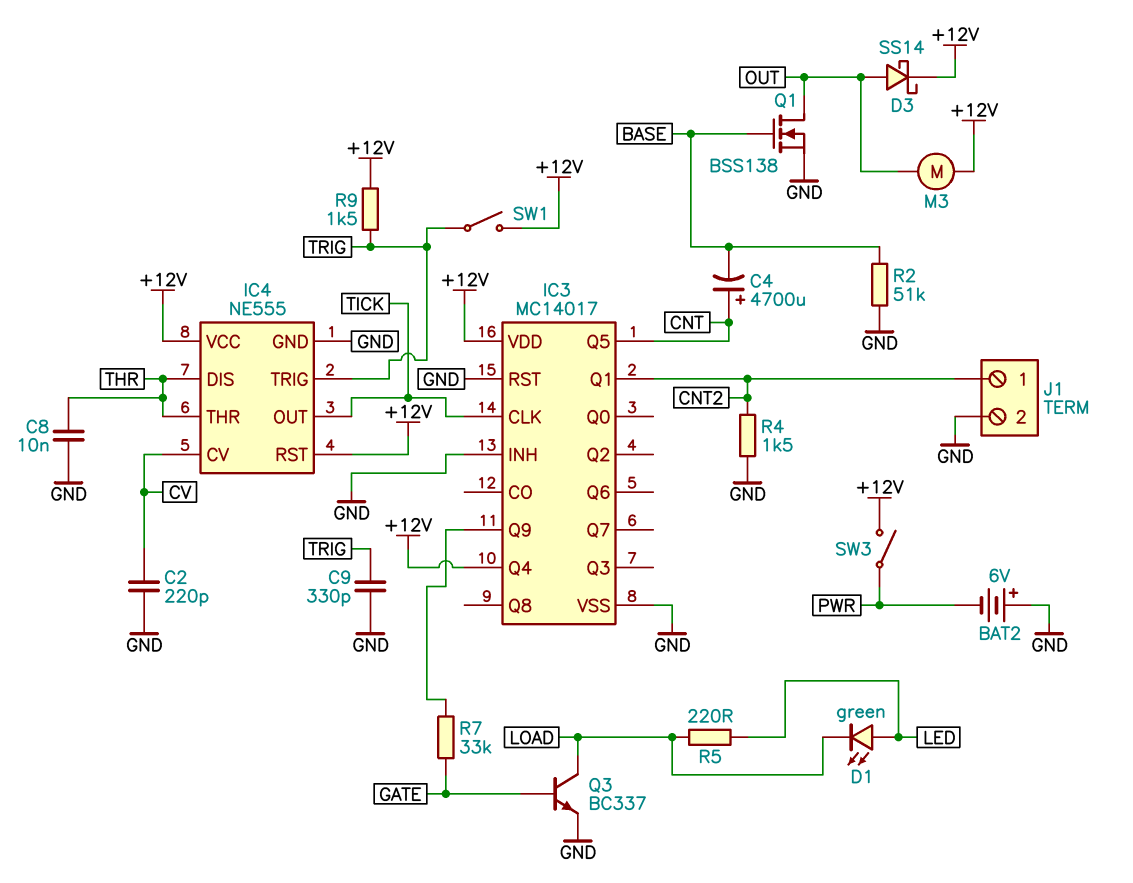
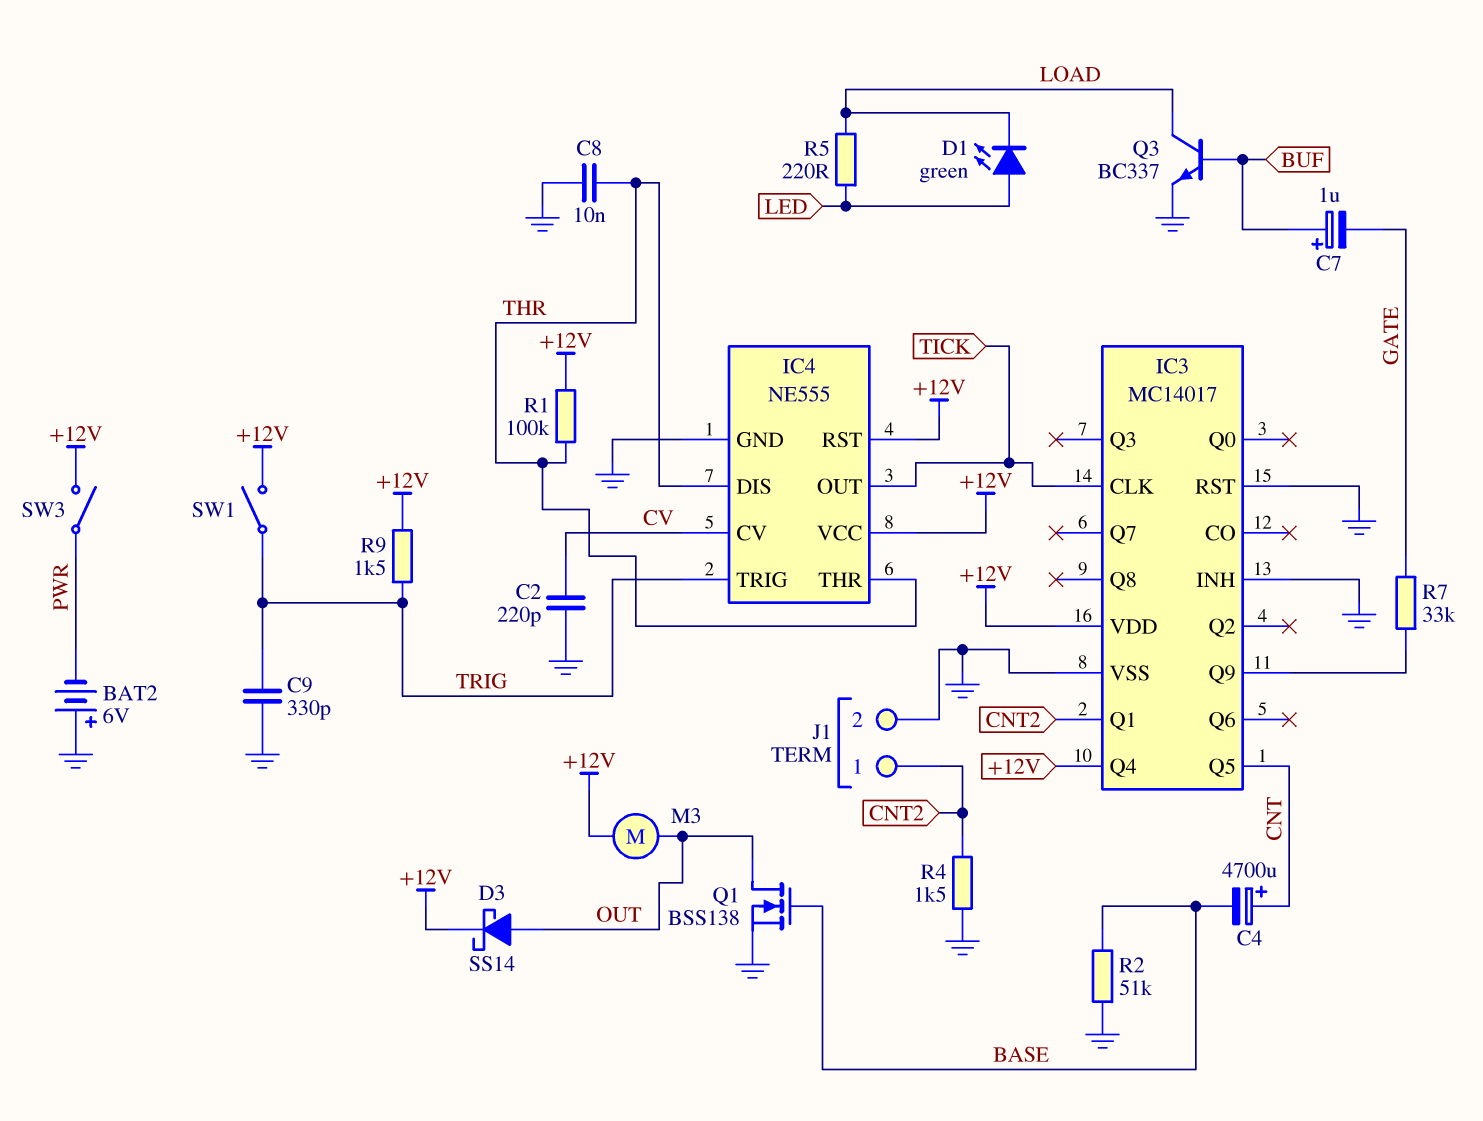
C7: none -> 1uF (plus BUF, minus GATE)
Q3: NPN BC337 (B GATE, C LOAD, E GND) -> NPN BC337 (B BUF, C LOAD, E GND)
R1: none -> 100k (+12V, THR)

